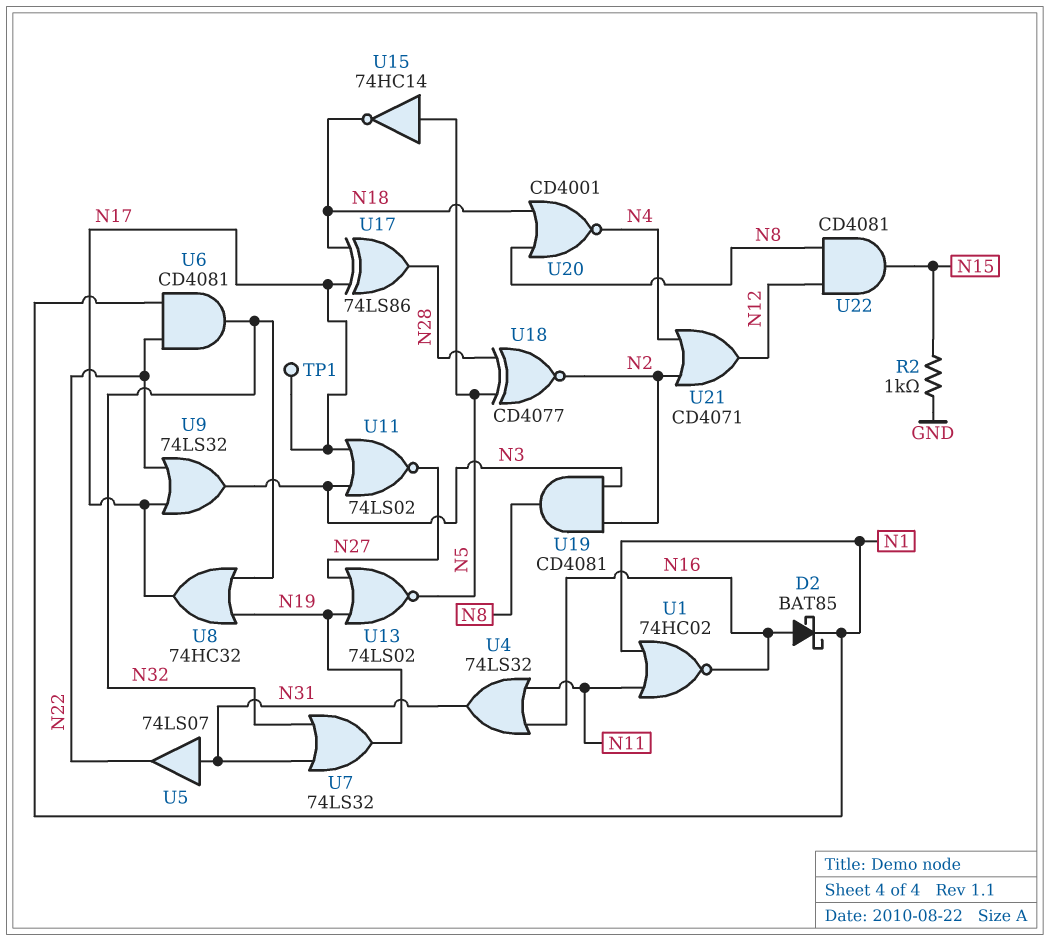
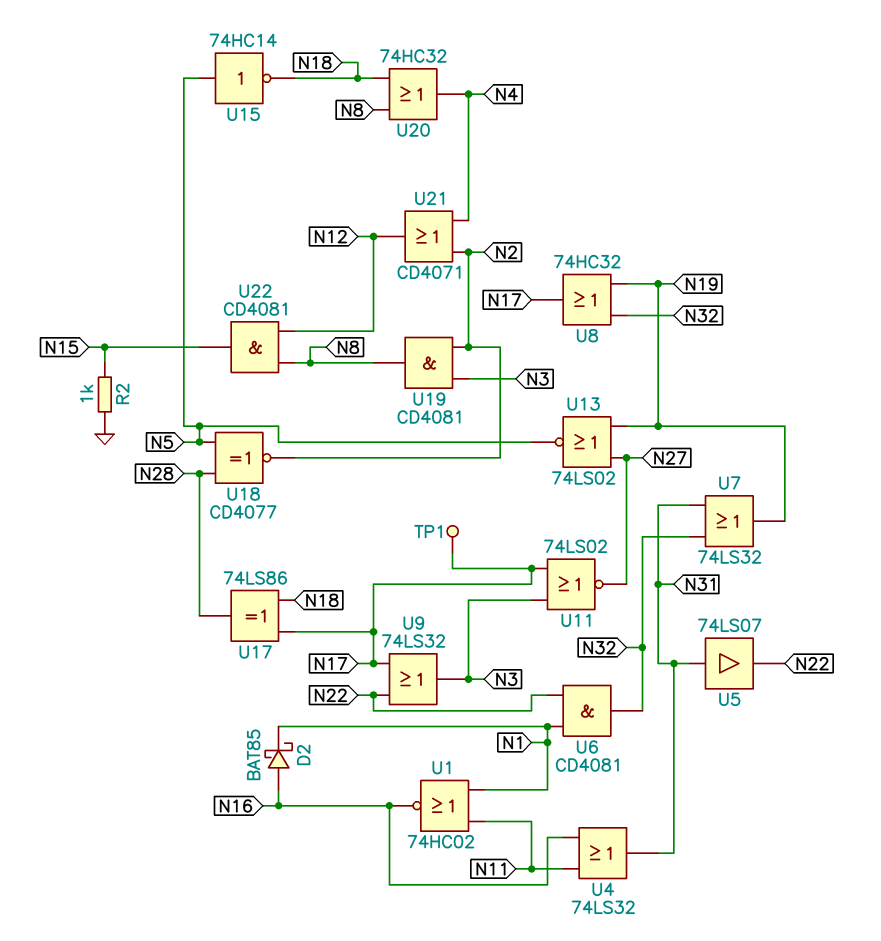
U20: NOR CD4001 (in N8, in N18, out N4) -> OR 74HC32 (in N8, in N18, out N4)

